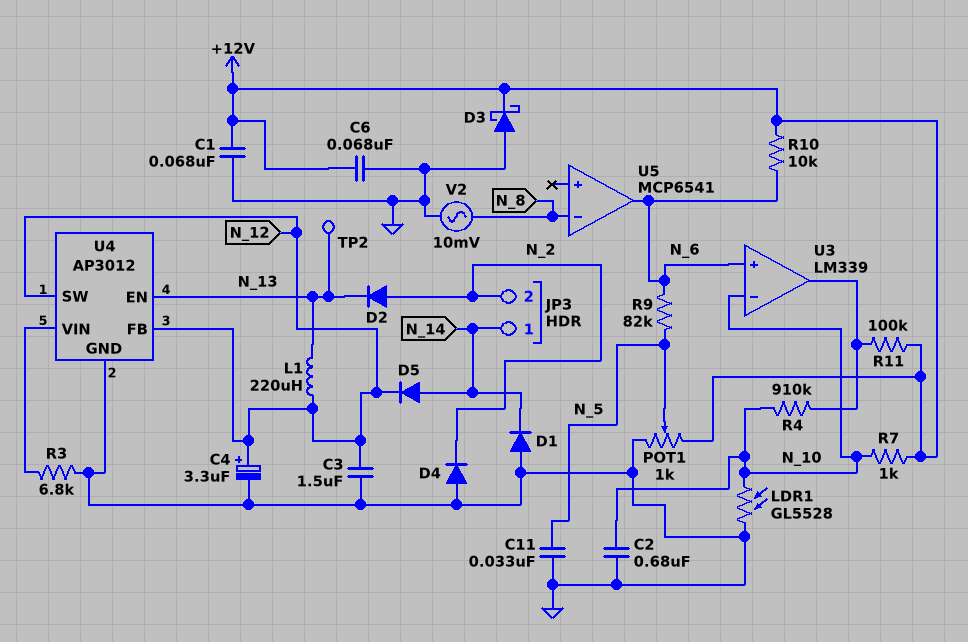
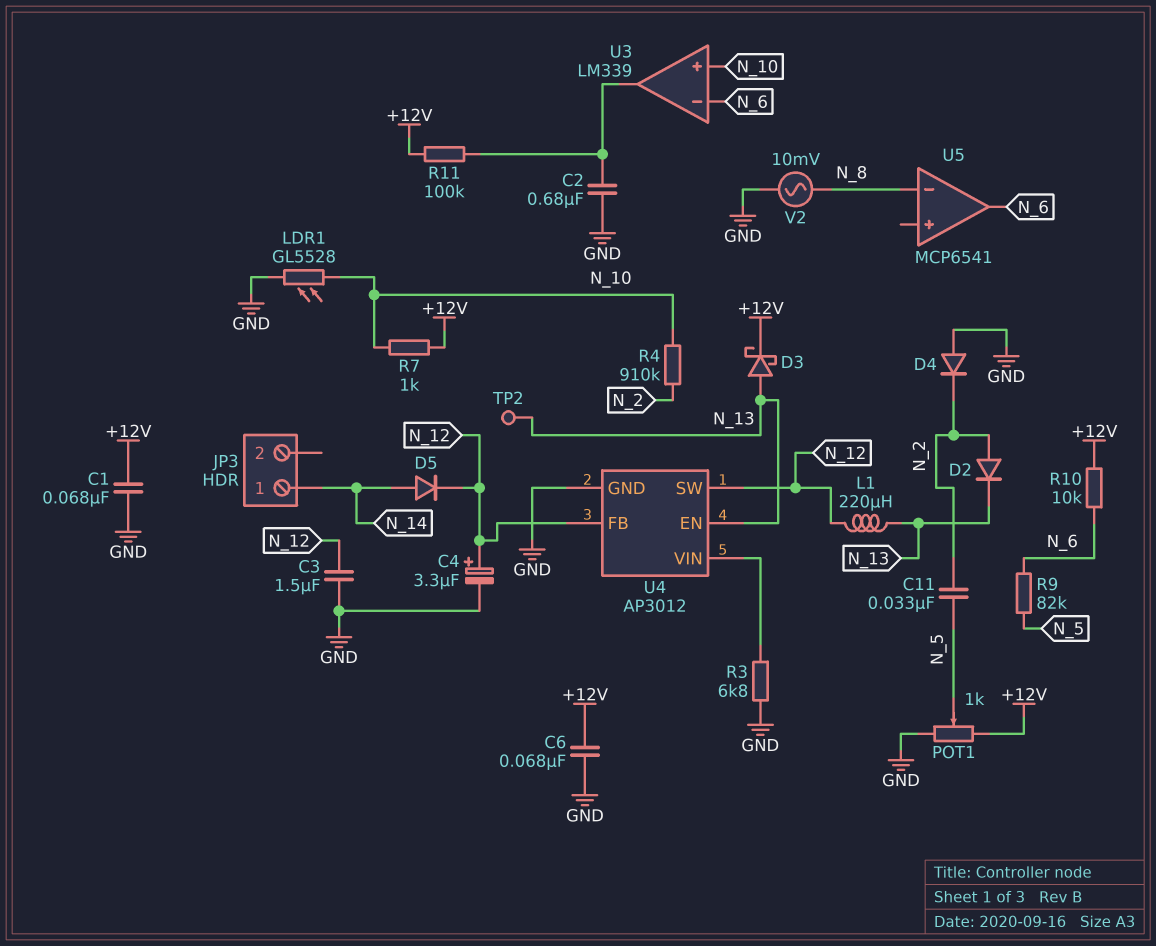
C2: 680nF (GND, N_10) -> 680nF (GND, U3/out)
C11: 33nF (GND, N_5) -> 33nF (N_2, N_5)
D1: diode (A GND, K N_14) -> none
D3: schottky (A GND, K +12V) -> schottky (A N_13, K +12V)
JP3 pin 2: N_2 -> none
R4: 910k (N_10, U3/out) -> 910k (N_2, N_10)
U3 pin in+: N_6 -> N_10
U3 pin in-: N_10 -> N_6

